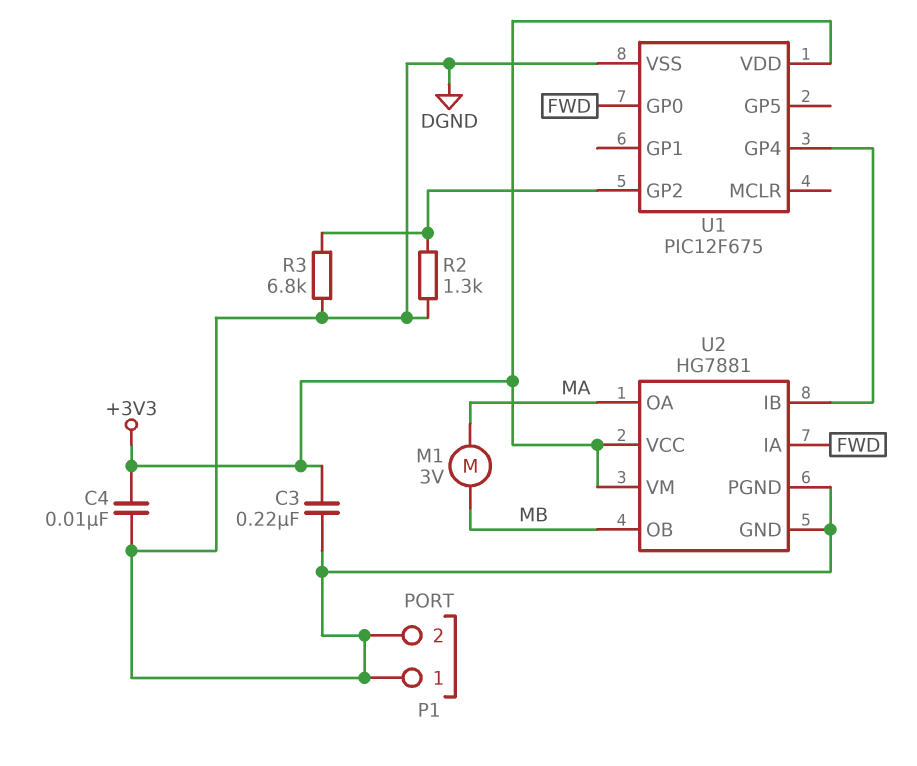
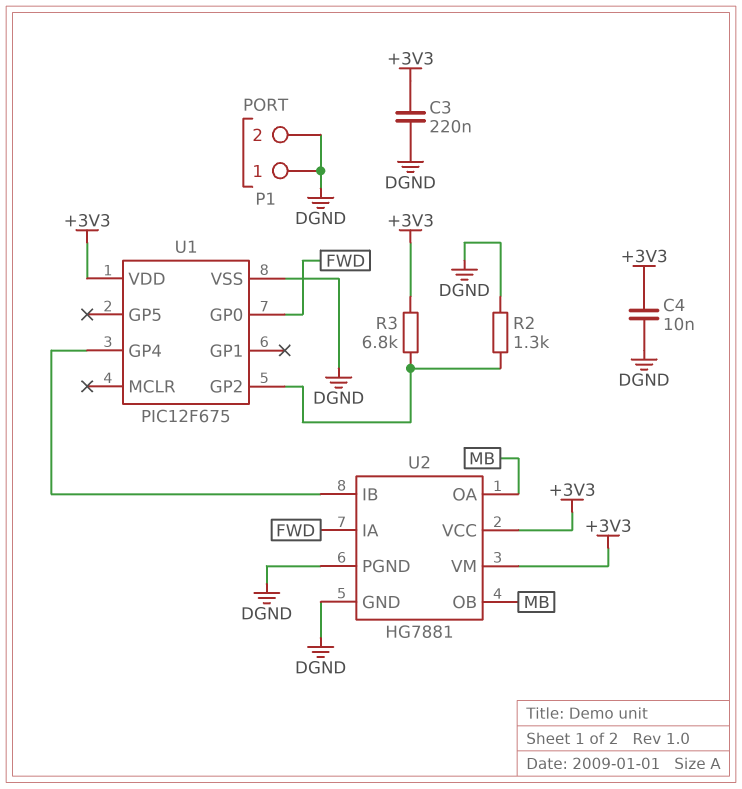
M1: motor 3V (MA, MB) -> none
R3: 6.8k (DGND, U1/GP2) -> 6.8k (+3V3, U1/GP2)
U2 pin OA: MA -> MB

